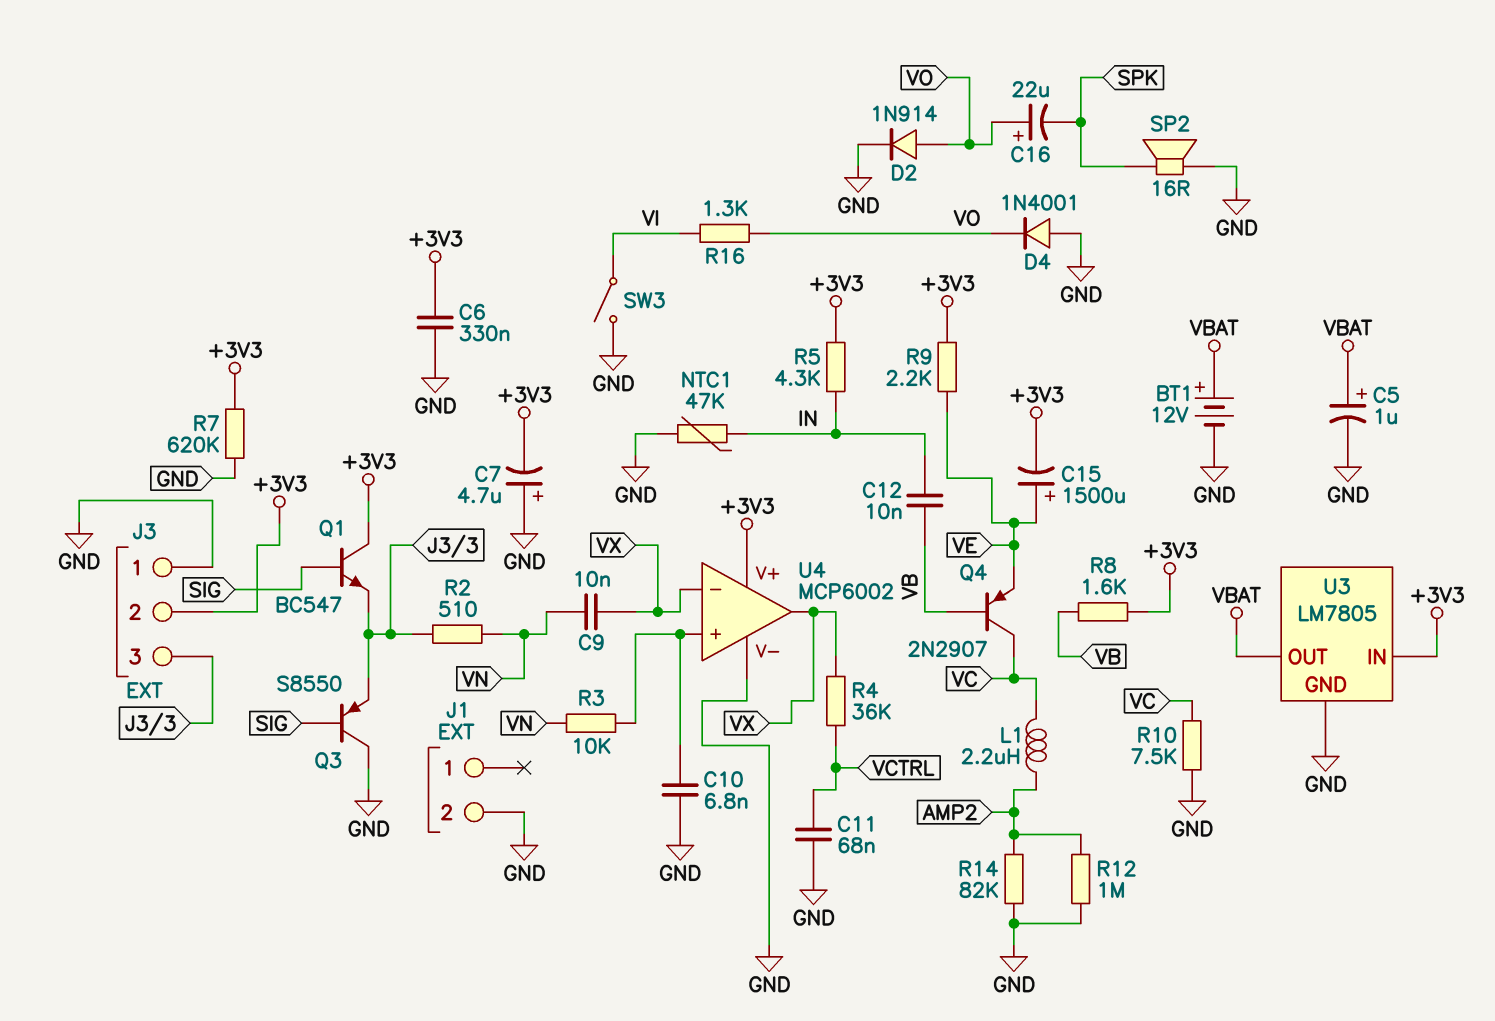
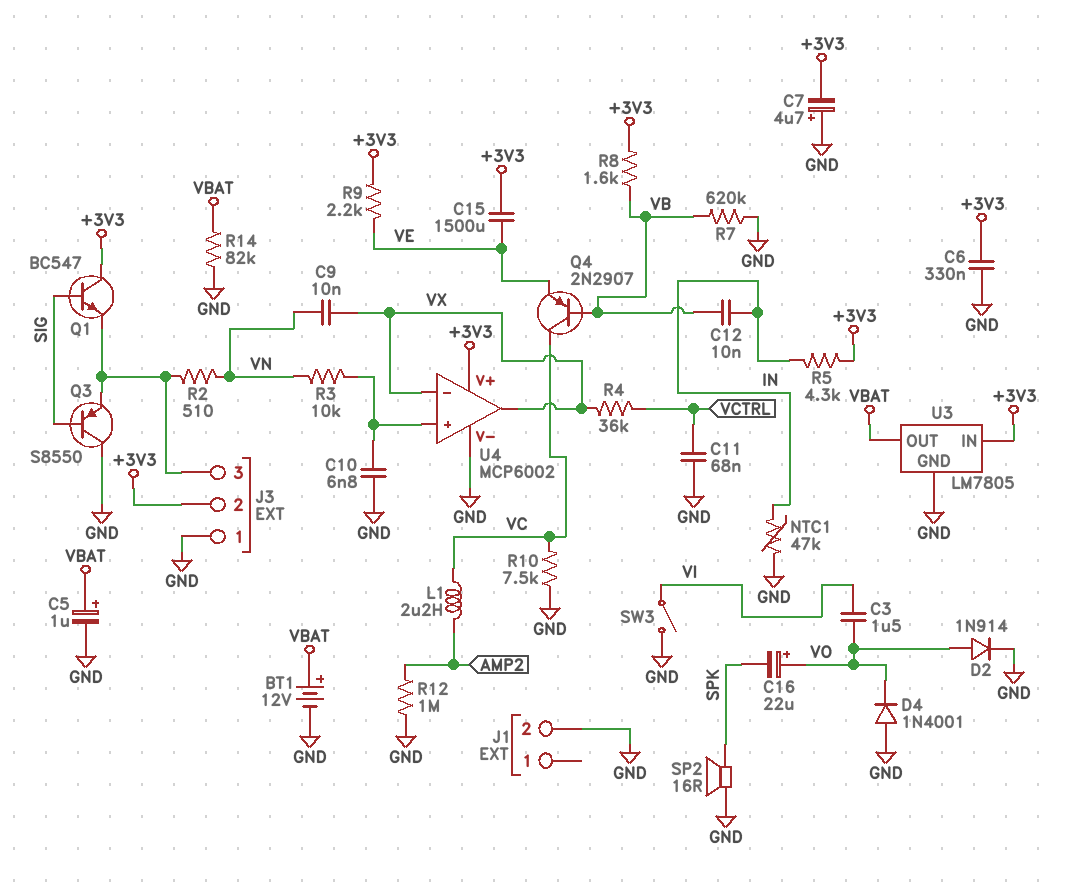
C3: none -> 1.5uF (VI, VO)
C15: 1500uF (plus VE, minus +3V3) -> 1500uF (+3V3, VE)
R7: 620k (+3V3, GND) -> 620k (GND, VB)
R14: 82k (AMP2, GND) -> 82k (GND, VBAT)
R16: 1.3k (VI, VO) -> none

